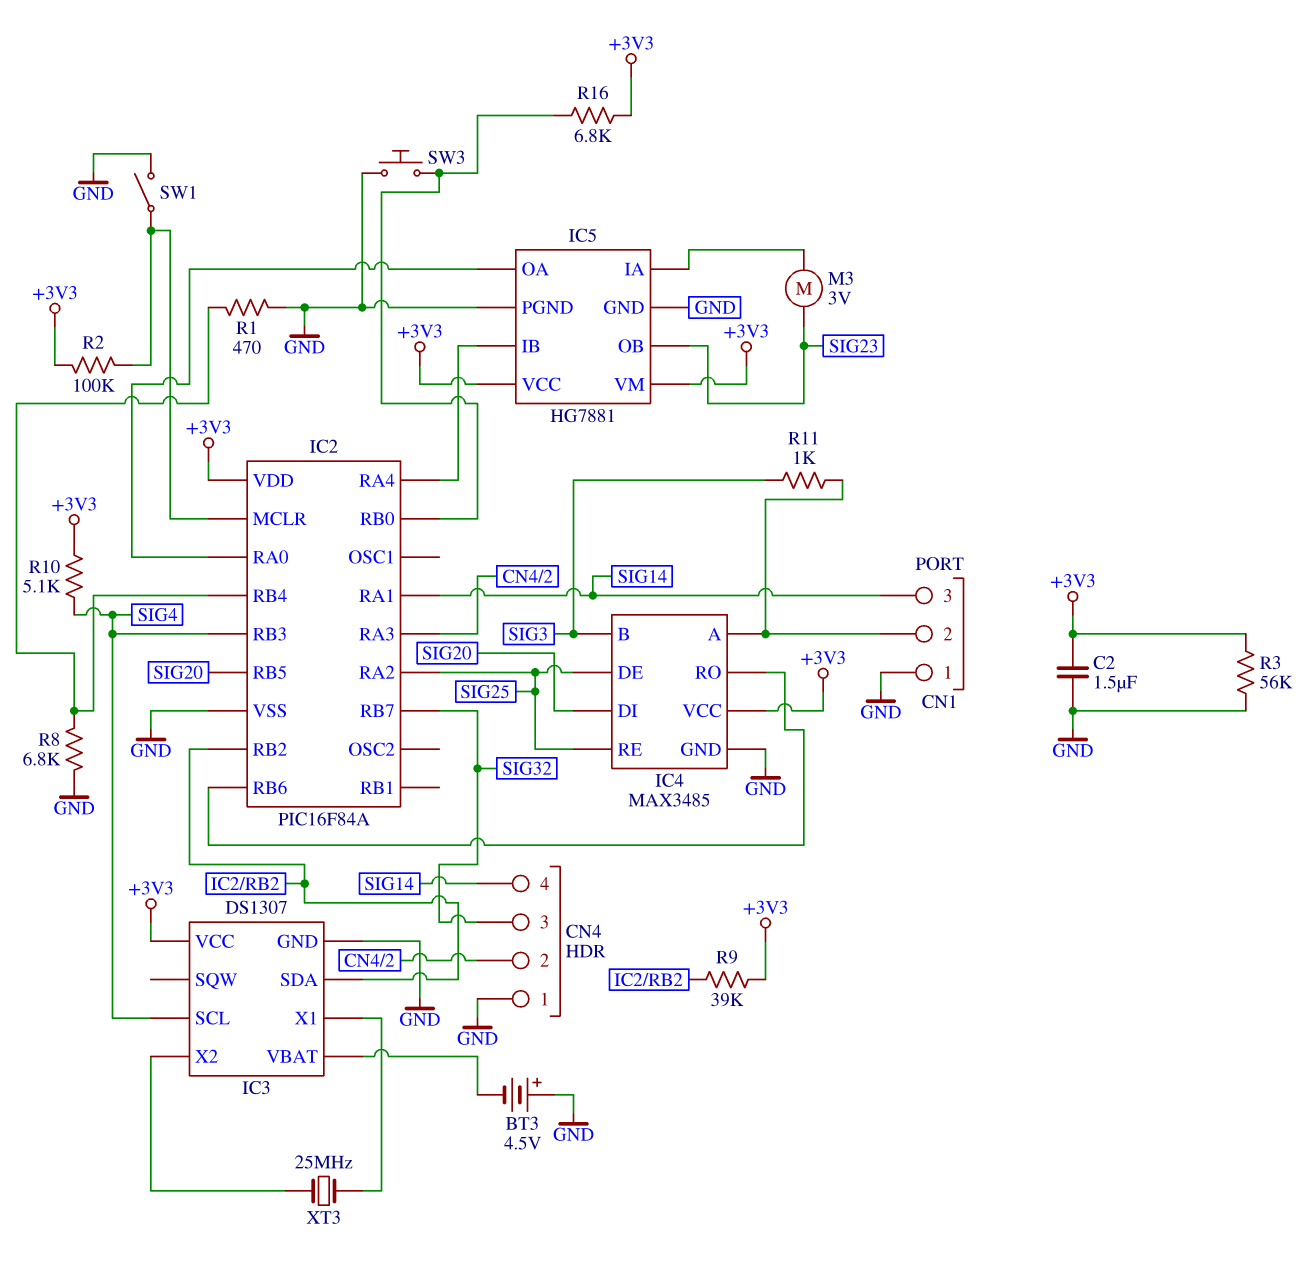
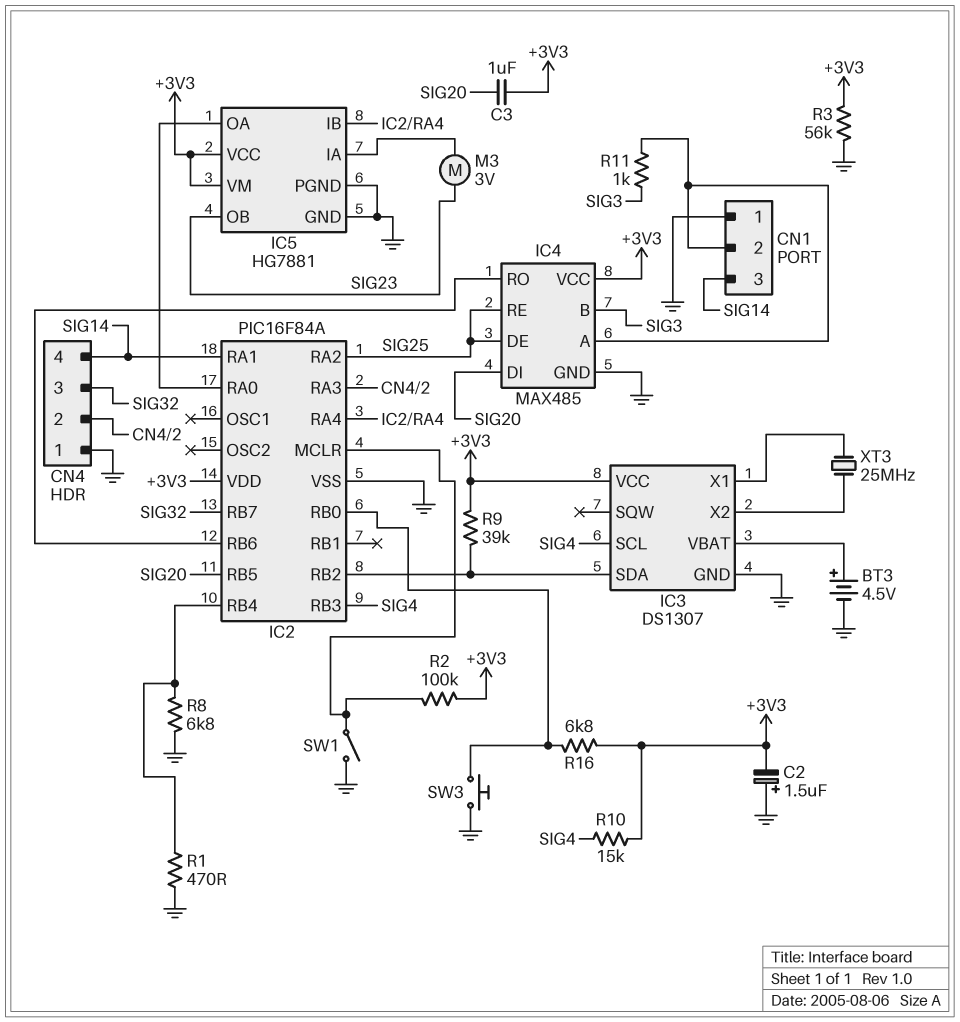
BT3: 4.5V (plus GND, minus IC3/VBAT) -> 4.5V (plus IC3/VBAT, minus GND)
C2: 1.5uF (+3V3, GND) -> 1.5uF (plus GND, minus +3V3)
C3: none -> 1uF (+3V3, SIG20)
IC4: MAX3485 -> MAX485
R10: 5.1k (+3V3, SIG4) -> 15k (+3V3, SIG4)

